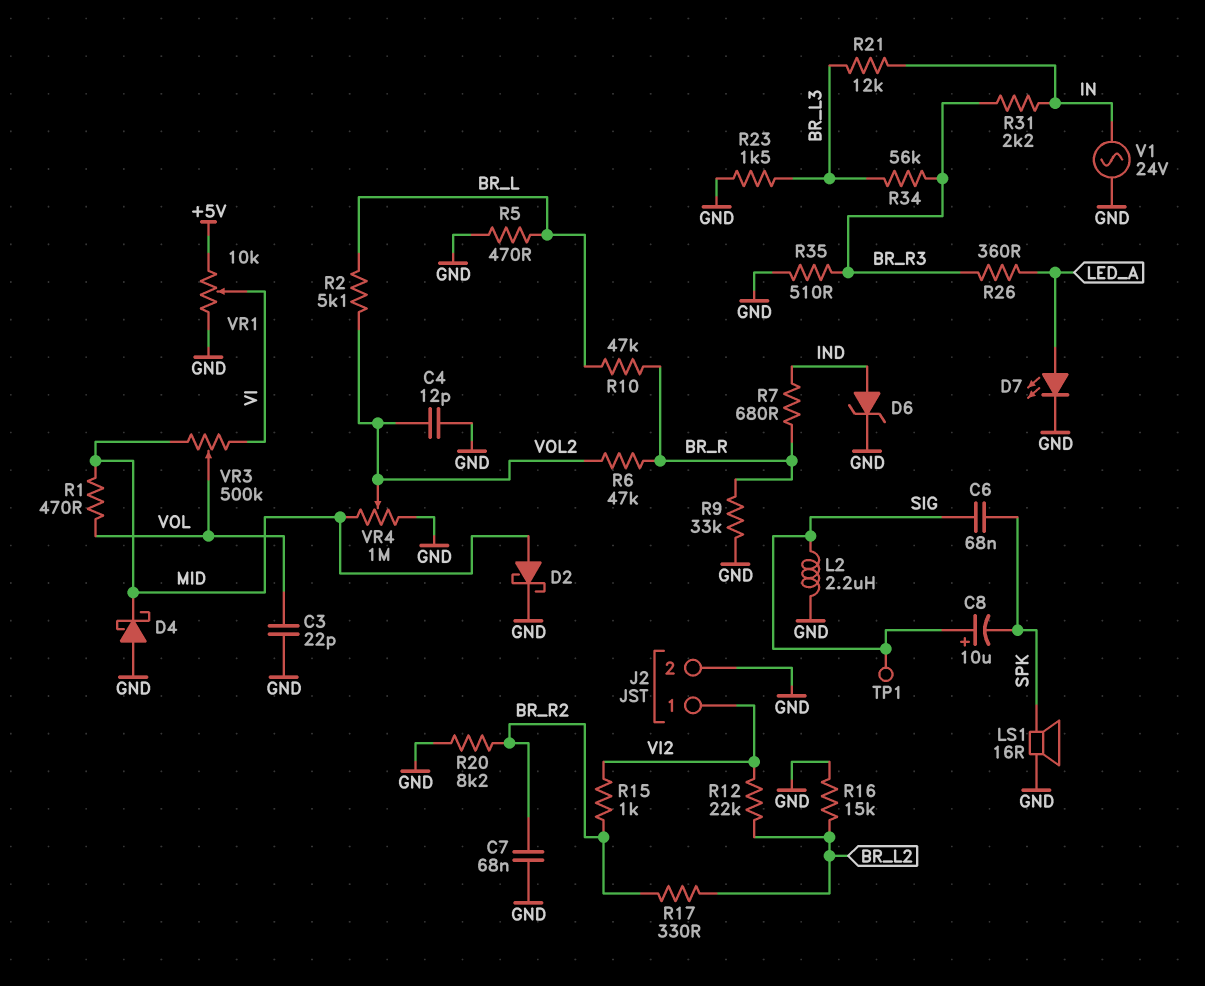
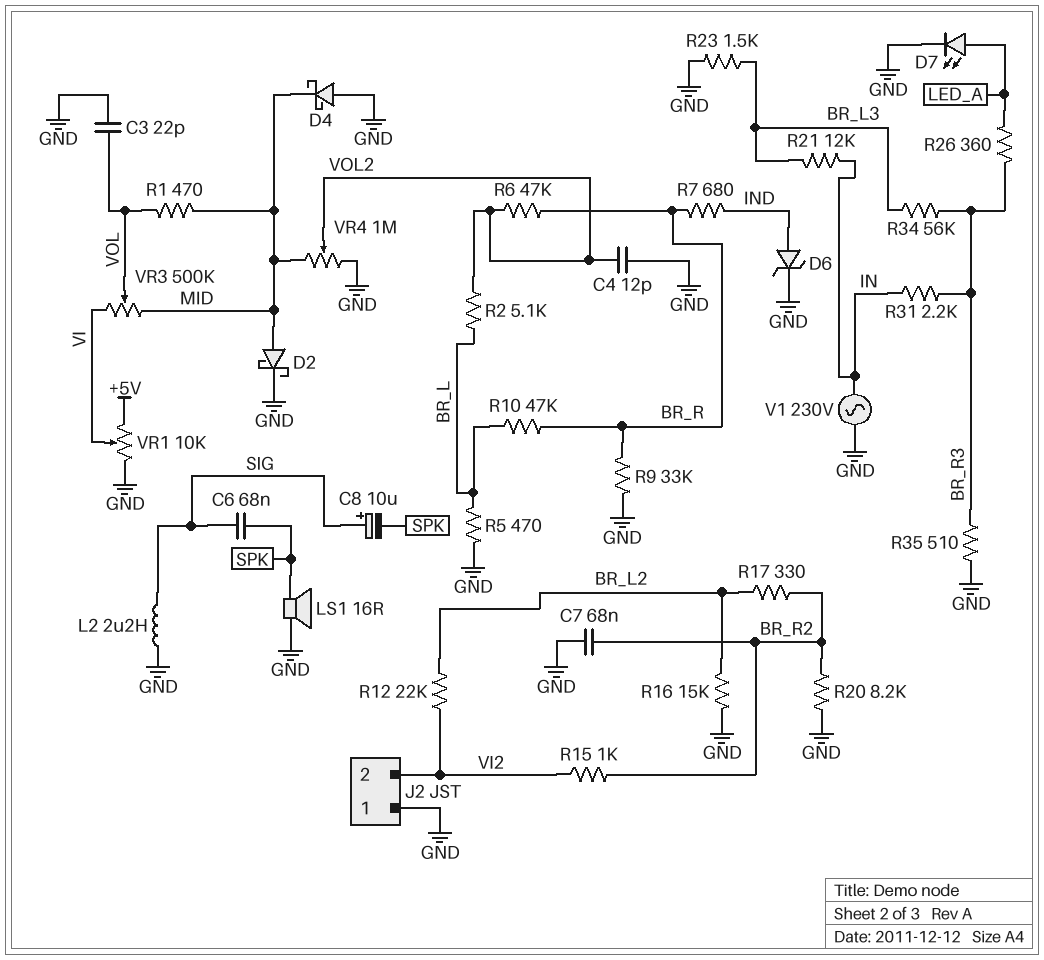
J2 pin 1: VI2 -> GND
J2 pin 2: GND -> VI2
TP1: test point (SIG) -> none
V1: AC 24V (GND, IN) -> AC 230V (GND, IN)

